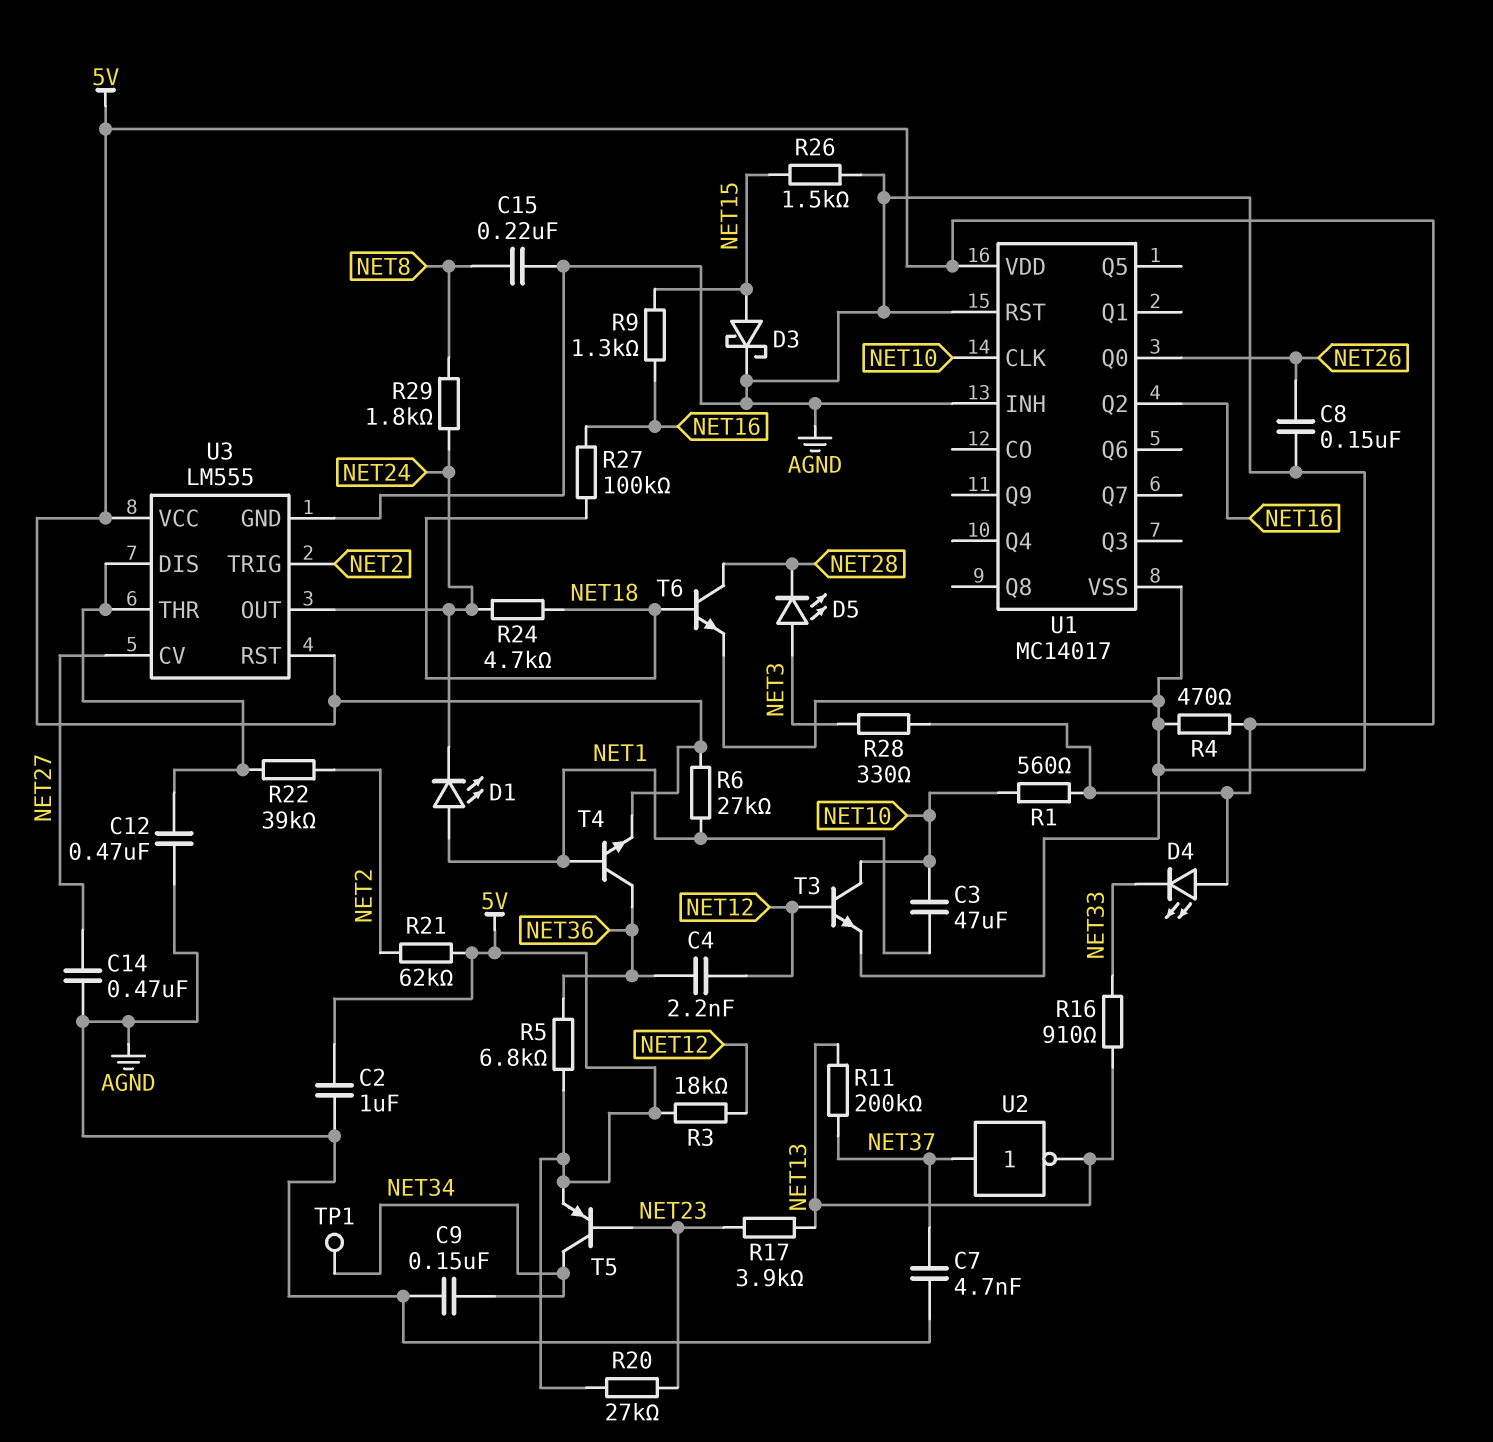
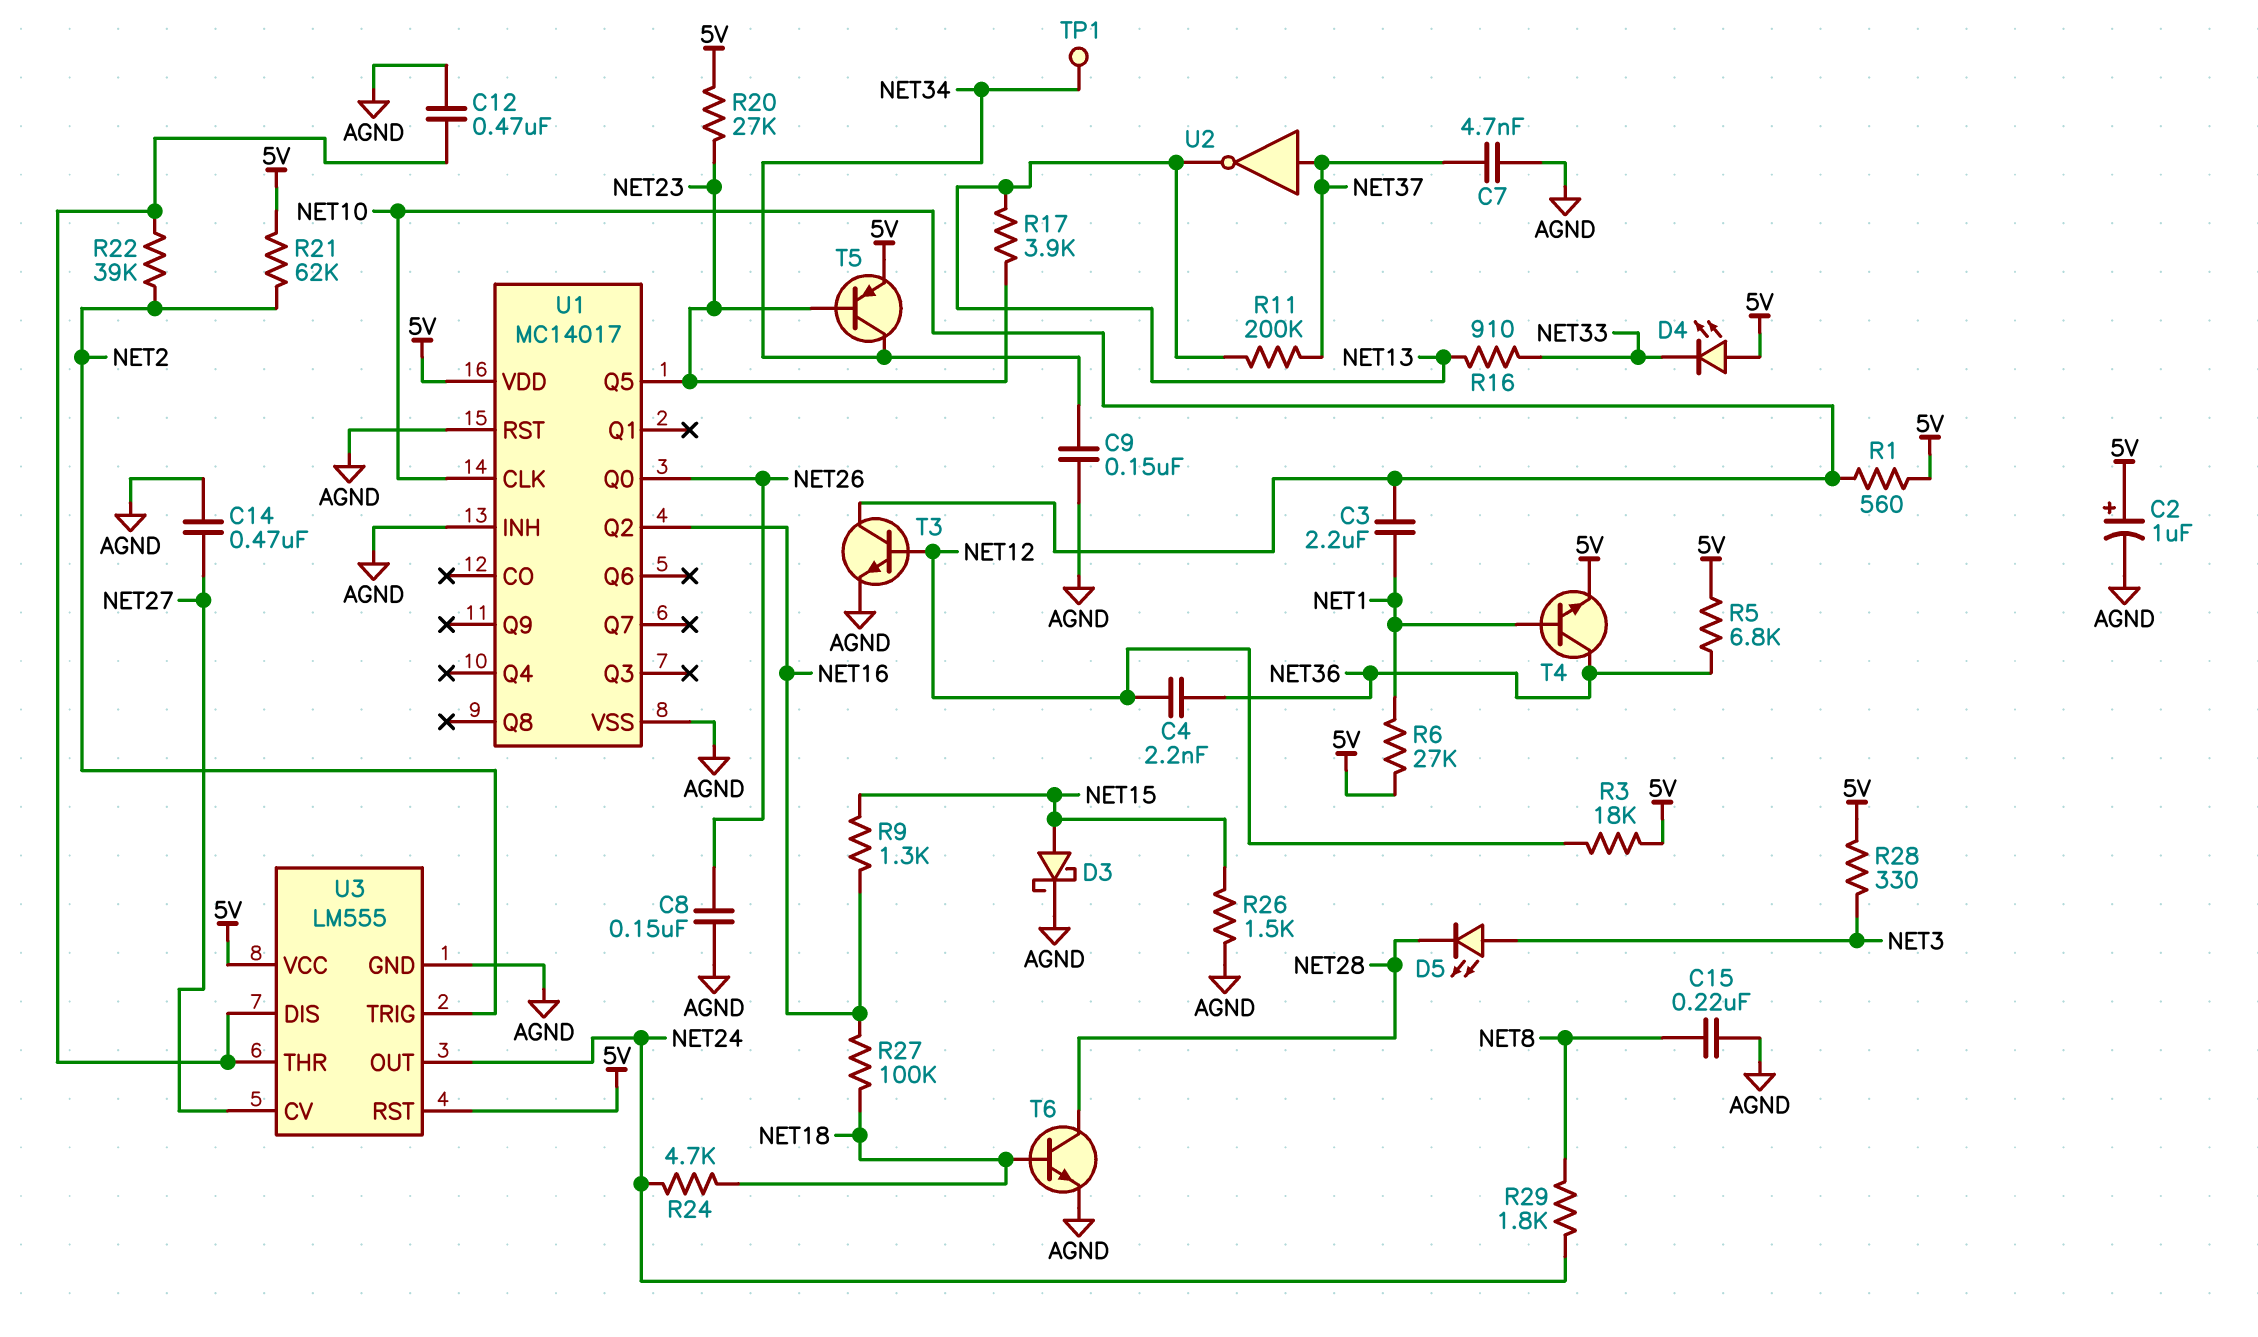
C2: 1uF (5V, AGND) -> 1uF (plus 5V, minus AGND)
C3: 47uF (NET1, NET10) -> 2.2uF (NET1, NET10)
D1: LED (A NET1, K NET24) -> none
R4: 470 (5V, AGND) -> none
U1 pin Q5: none -> NET23

